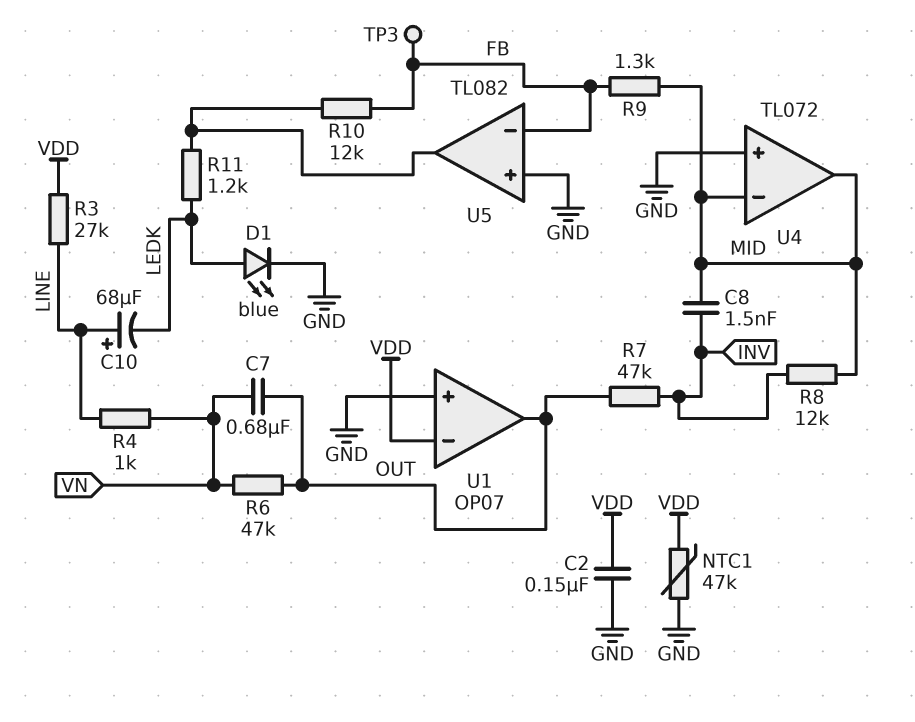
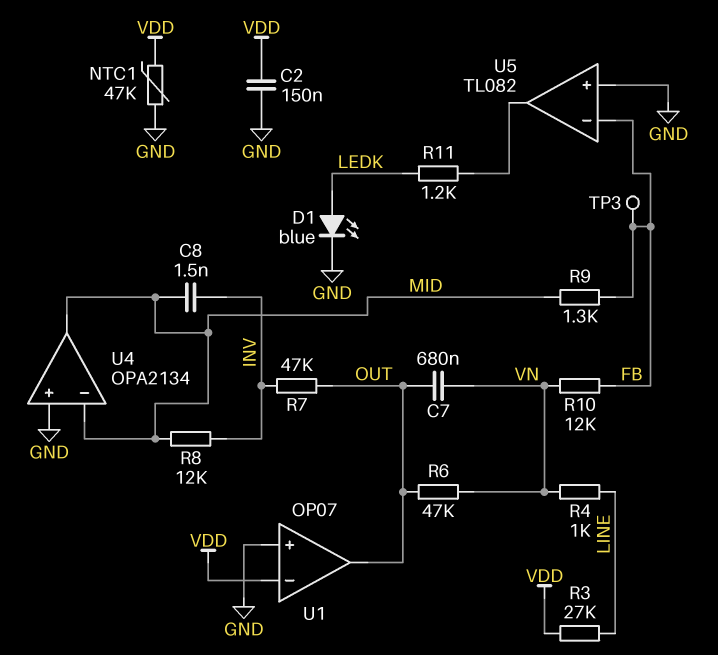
C10: 68uF (plus LINE, minus LEDK) -> none
R10: 12k (FB, U5/out) -> 12k (FB, VN)
U4: TL072 -> OPA2134

